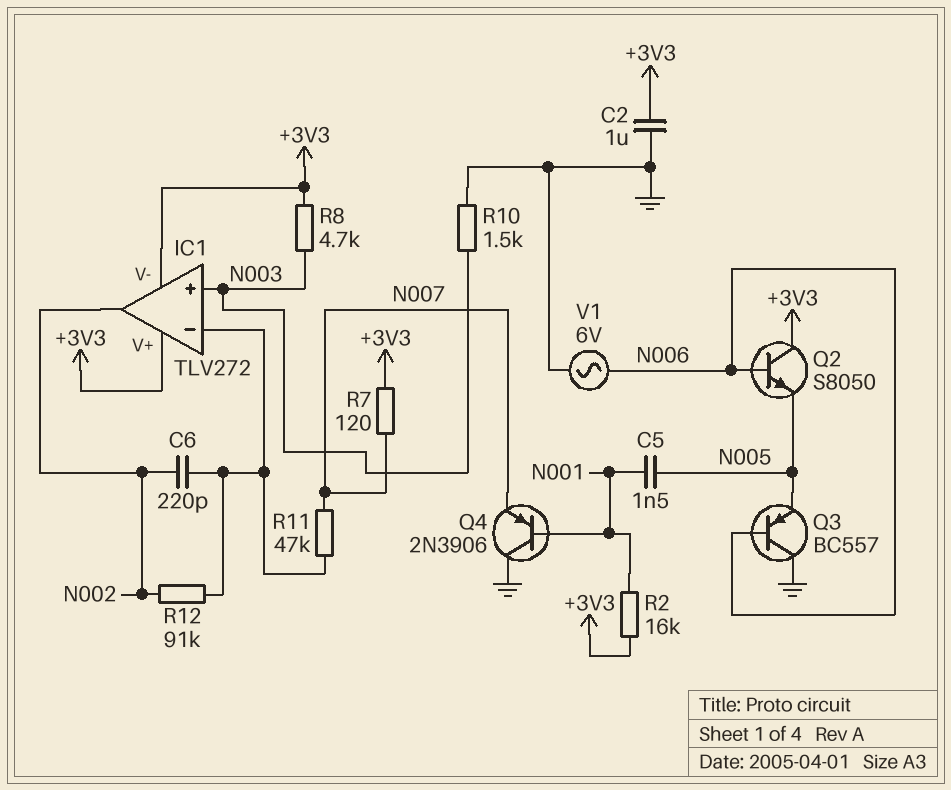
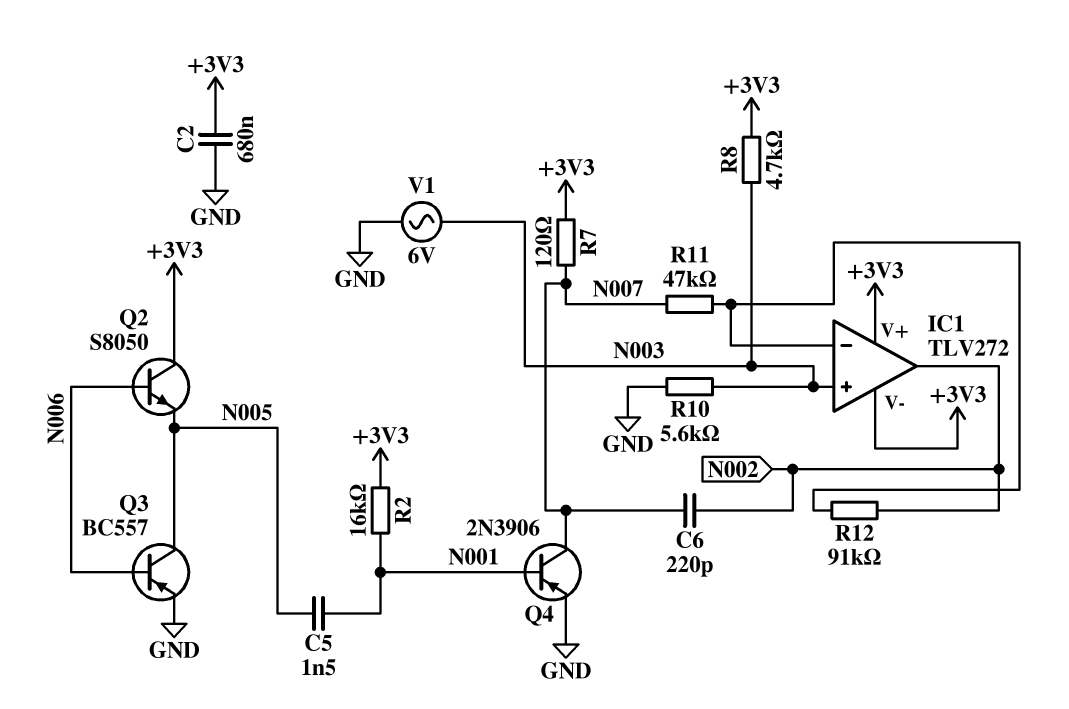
C2: 1uF (+3V3, GND) -> 680nF (+3V3, GND)
C6: 220pF (IC1/in-, N002) -> 220pF (N002, N007)
Q3: PNP BC557 (B N006, C GND, E N005) -> PNP BC557 (B N006, C N005, E GND)
Q4: PNP 2N3906 (B N001, C GND, E N007) -> PNP 2N3906 (B N001, C N007, E GND)
R10: 1.5k (GND, N003) -> 5.6k (GND, N003)
V1: AC 6V (GND, N006) -> AC 6V (GND, N003)

